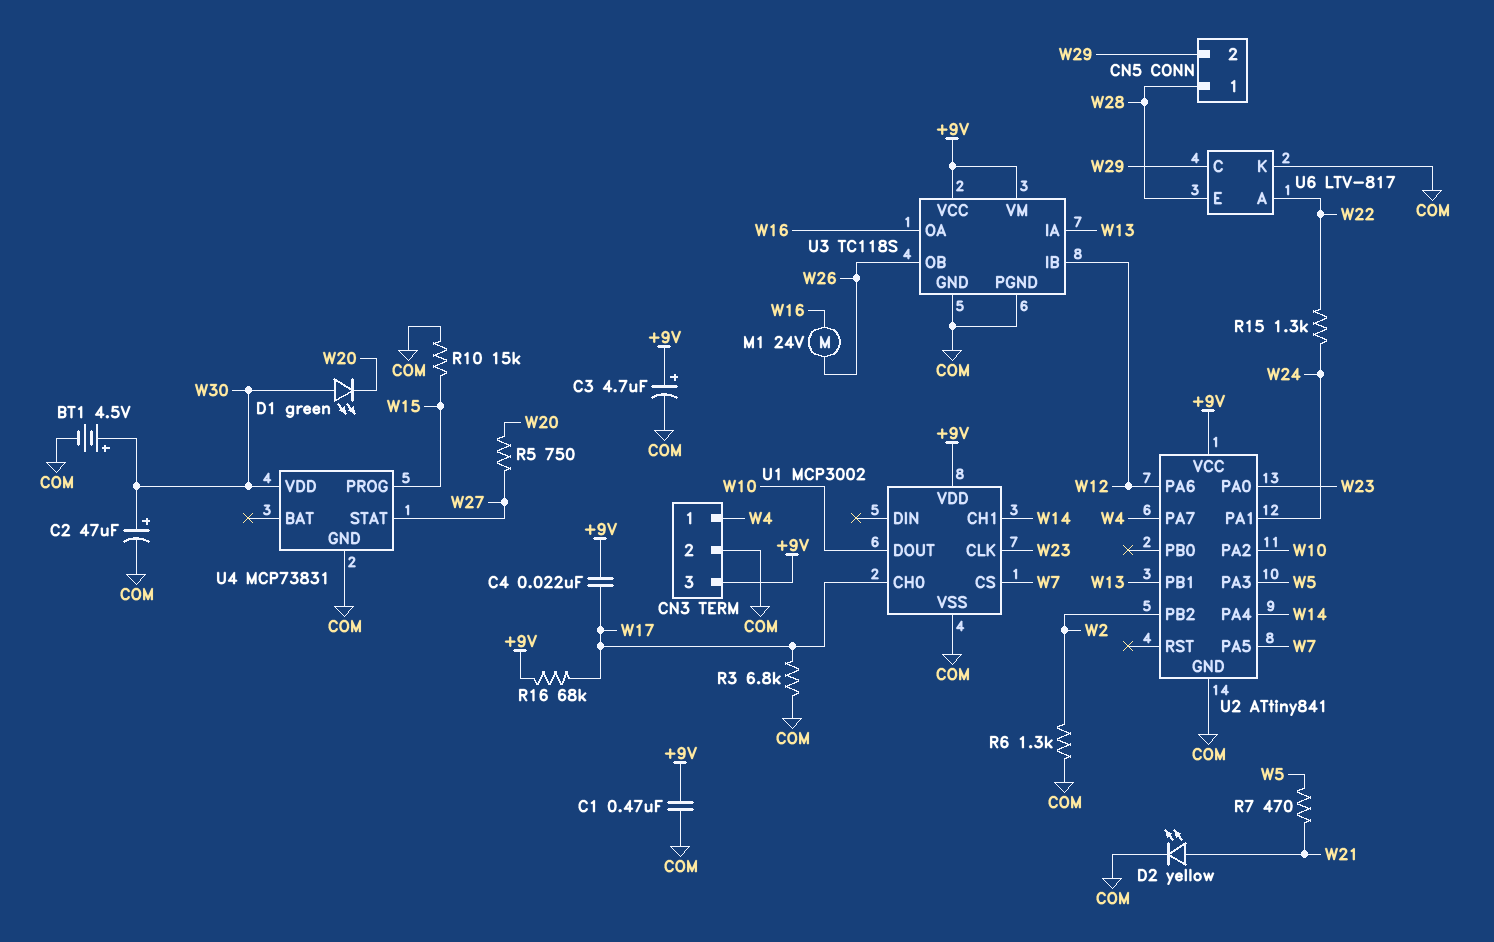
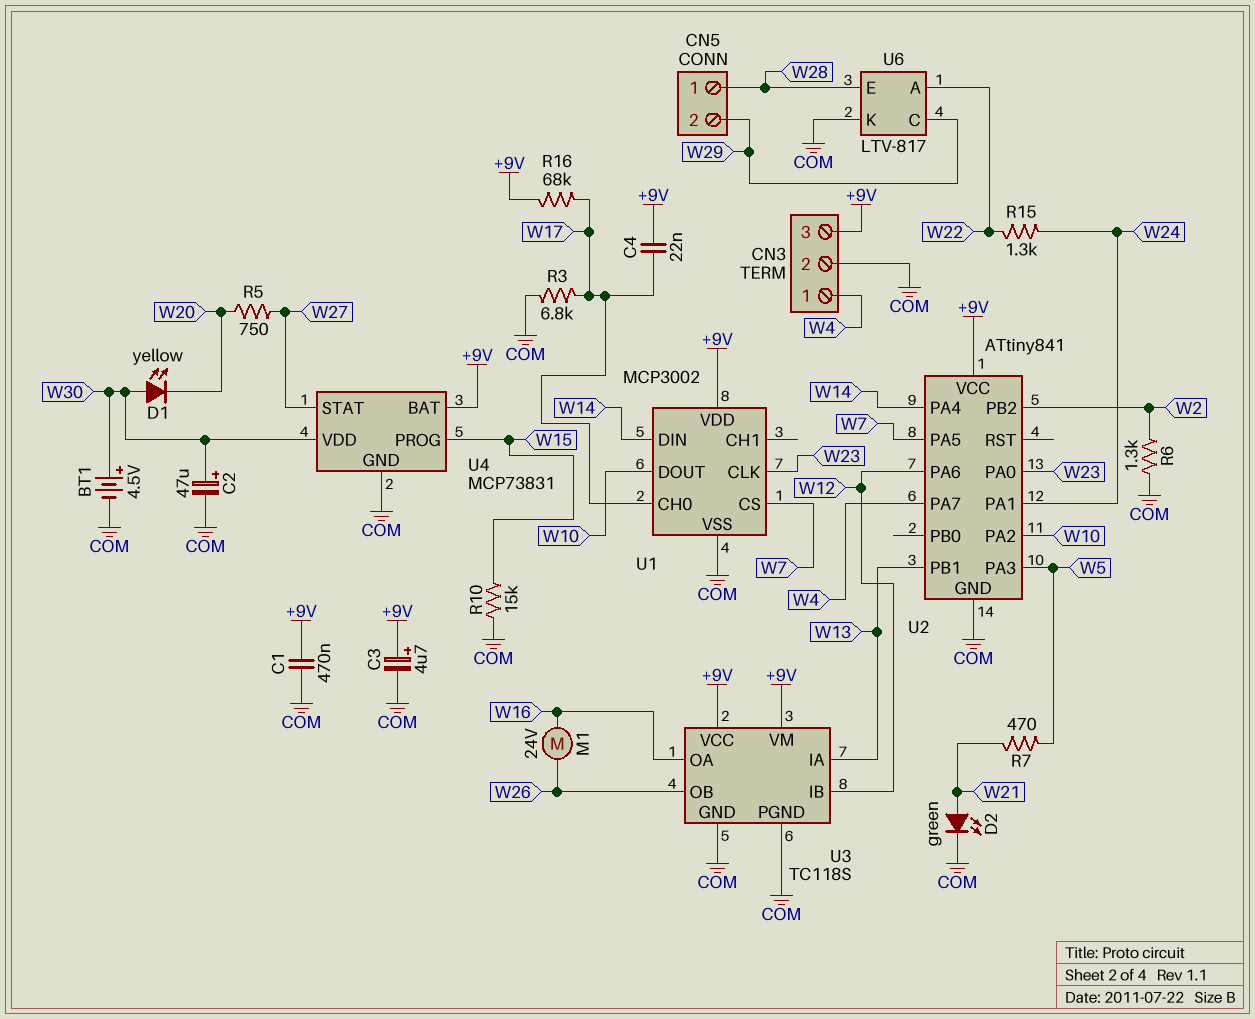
D1: LED green (A W30, K W20) -> LED yellow (A W30, K W20)
D2: LED yellow (A W21, K COM) -> LED green (A W21, K COM)
U1 pin CH1: W14 -> none
U1 pin DIN: none -> W14
U4 pin BAT: none -> +9V

